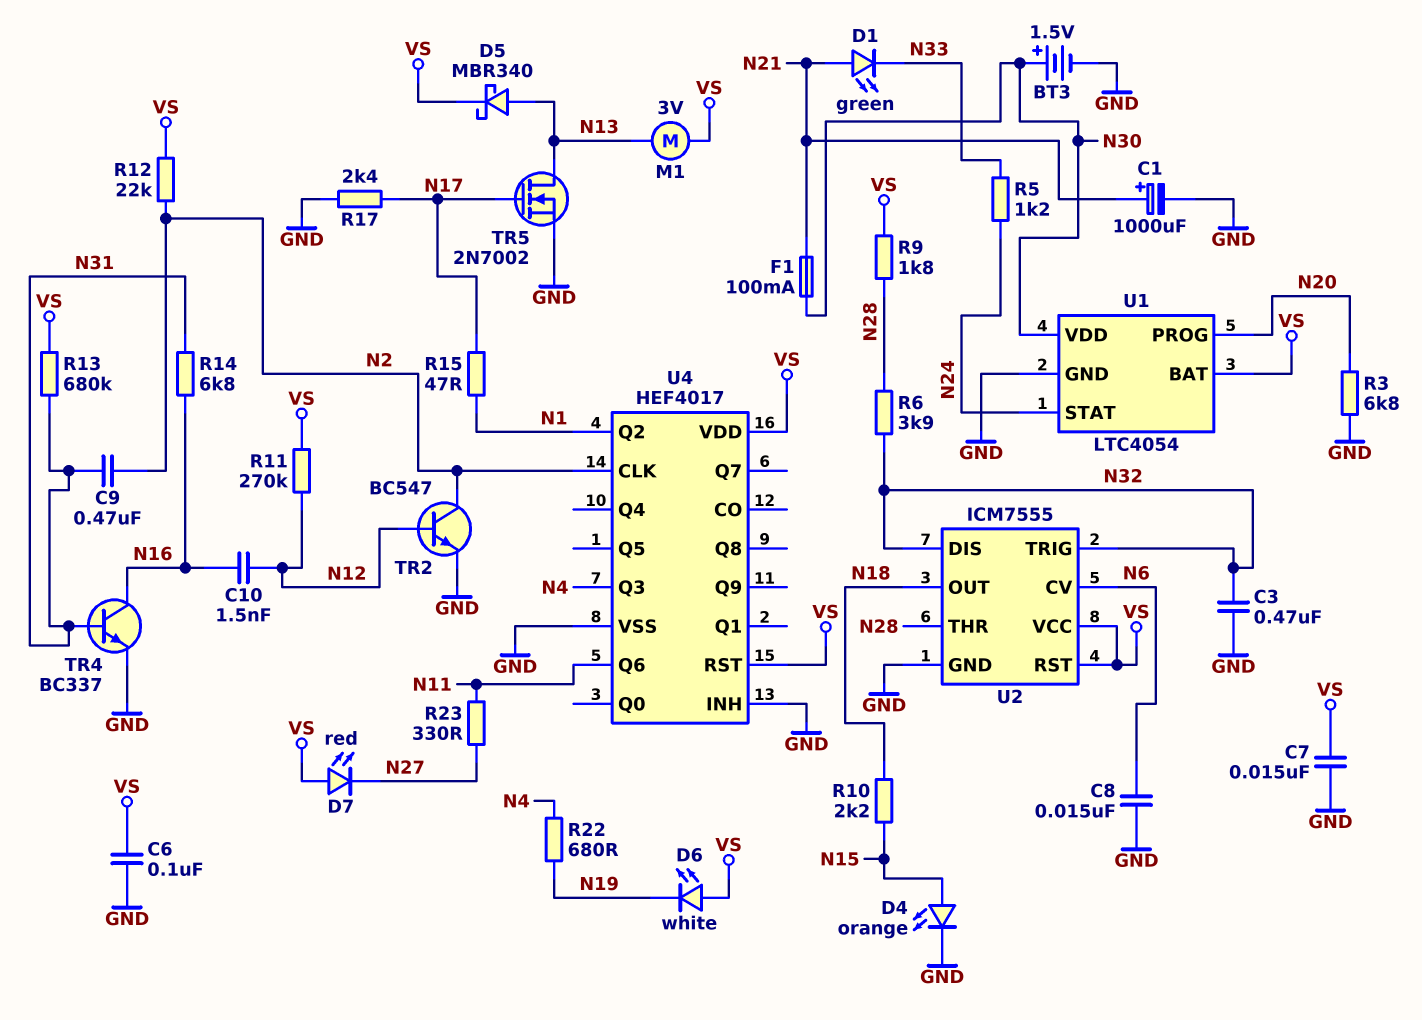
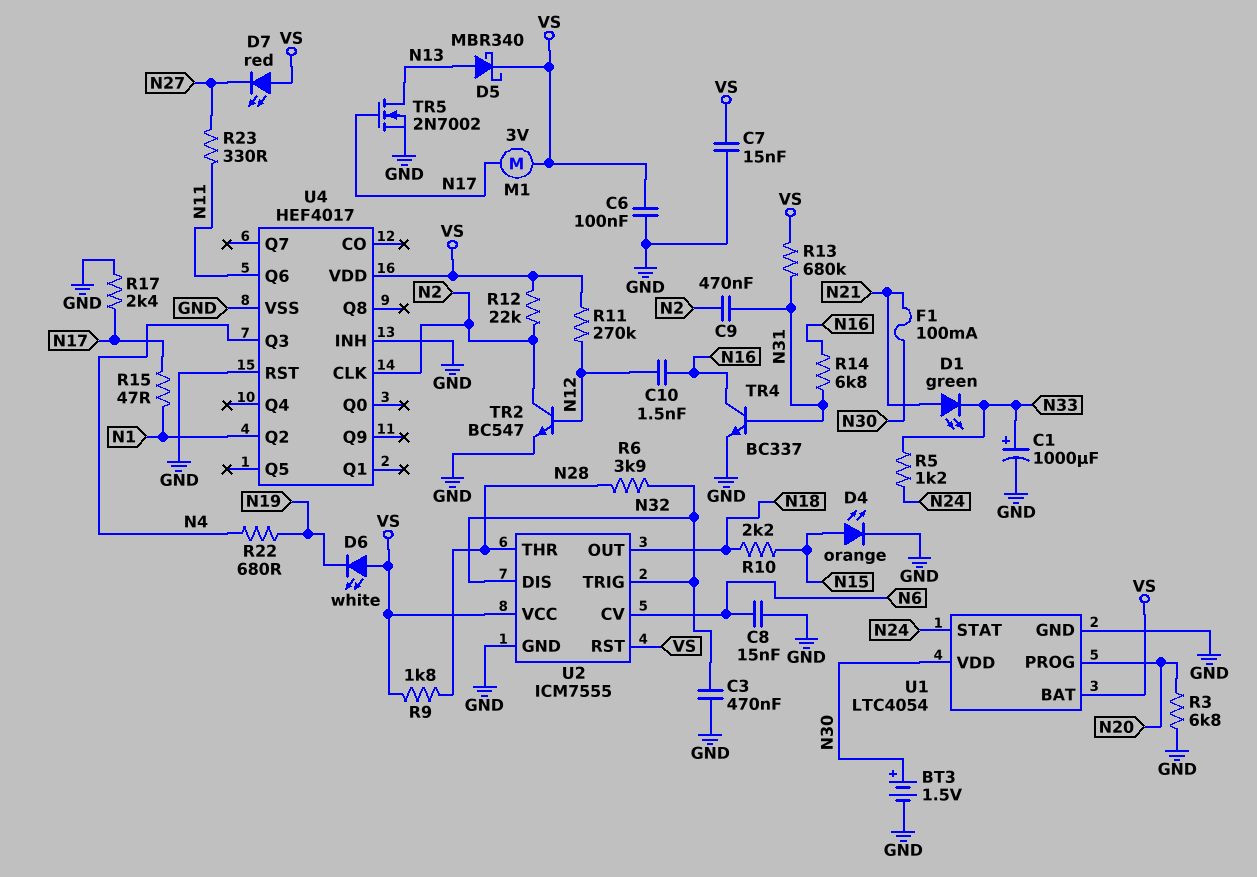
C1: 1000uF (plus N21, minus GND) -> 1000uF (plus N33, minus GND)
M1: motor 3V (N13, VS) -> motor 3V (N17, VS)
U4 pin RST: VS -> GND

